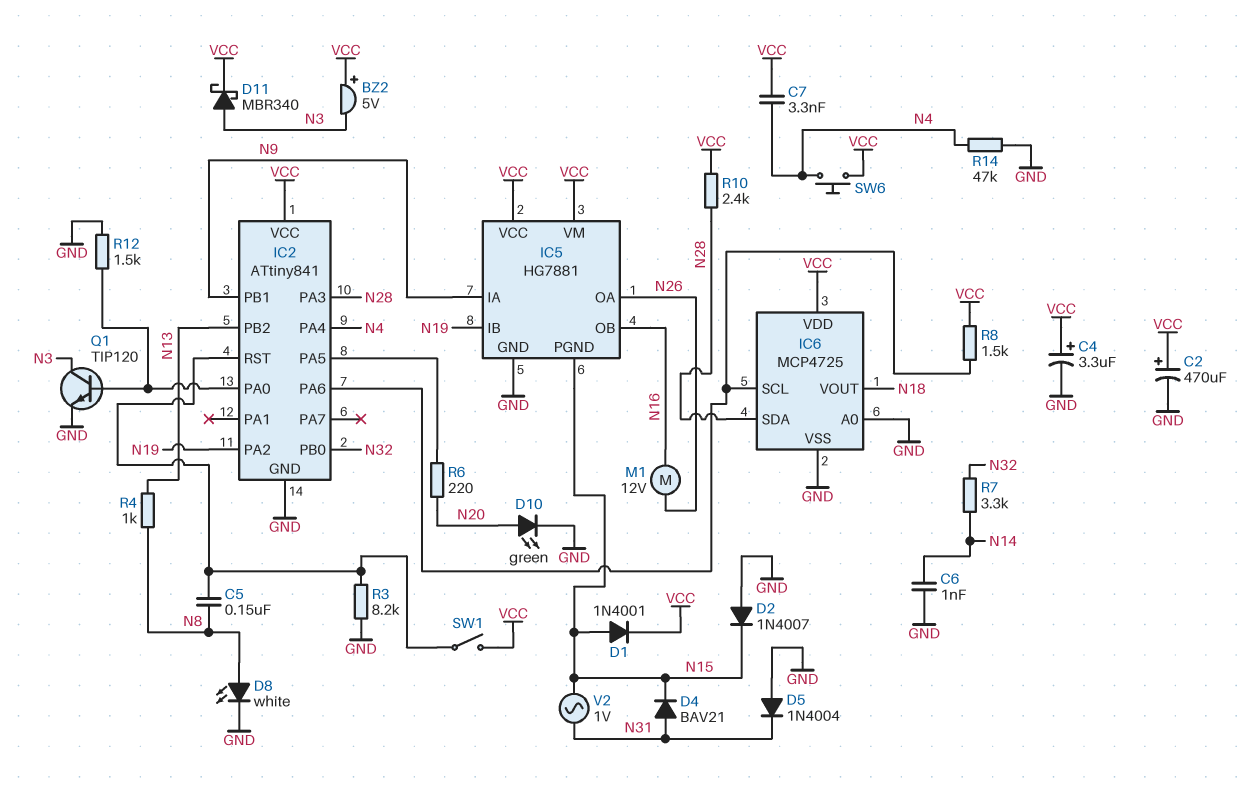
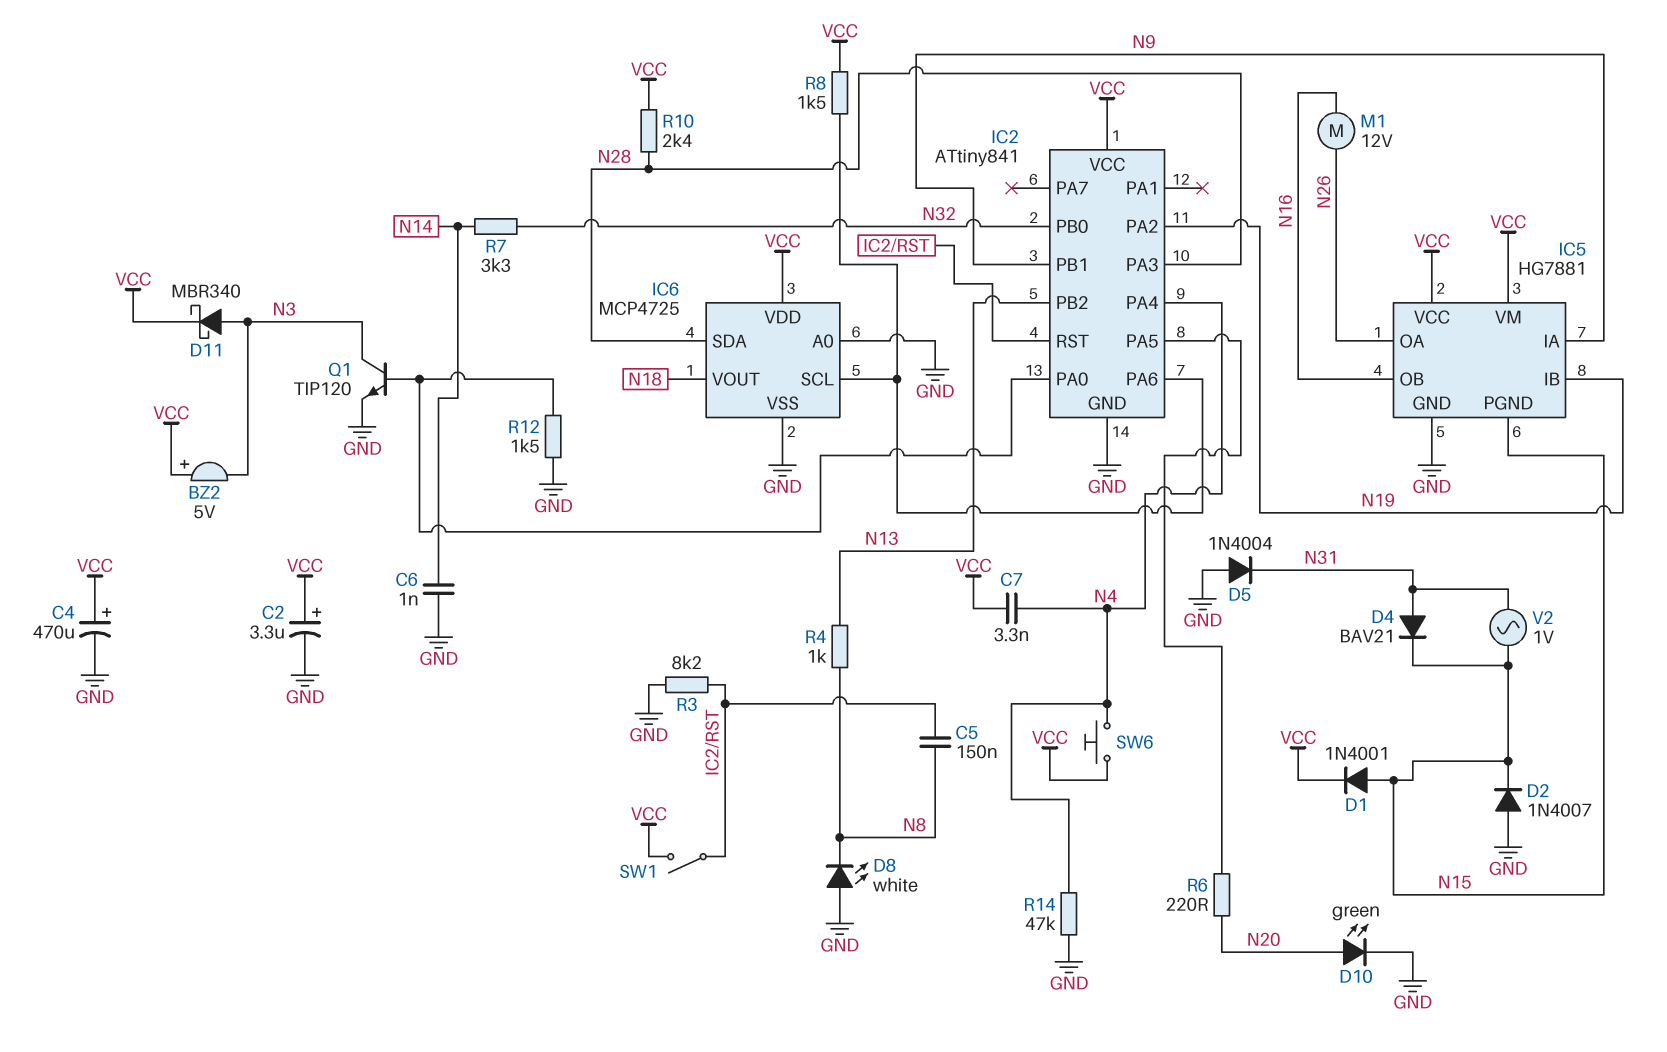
C2: 470uF (plus VCC, minus GND) -> 3.3uF (plus VCC, minus GND)
C4: 3.3uF (plus VCC, minus GND) -> 470uF (plus VCC, minus GND)
D8: LED white (A N8, K GND) -> LED white (A GND, K N8)

